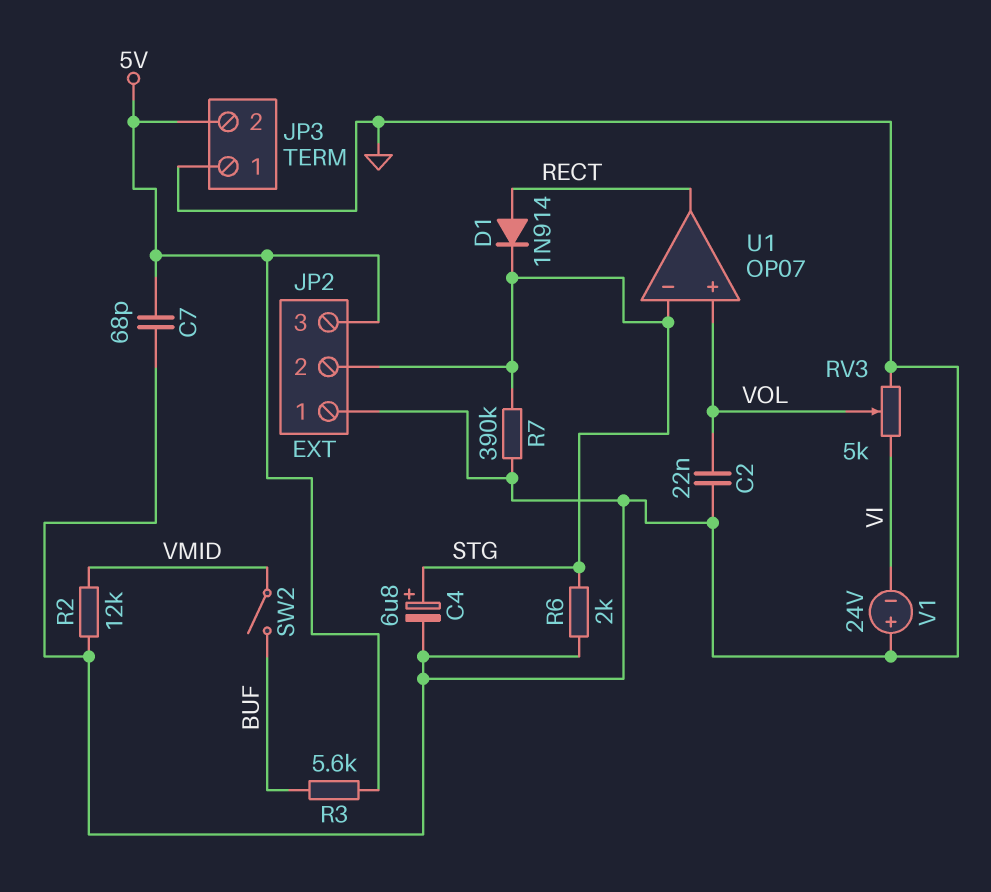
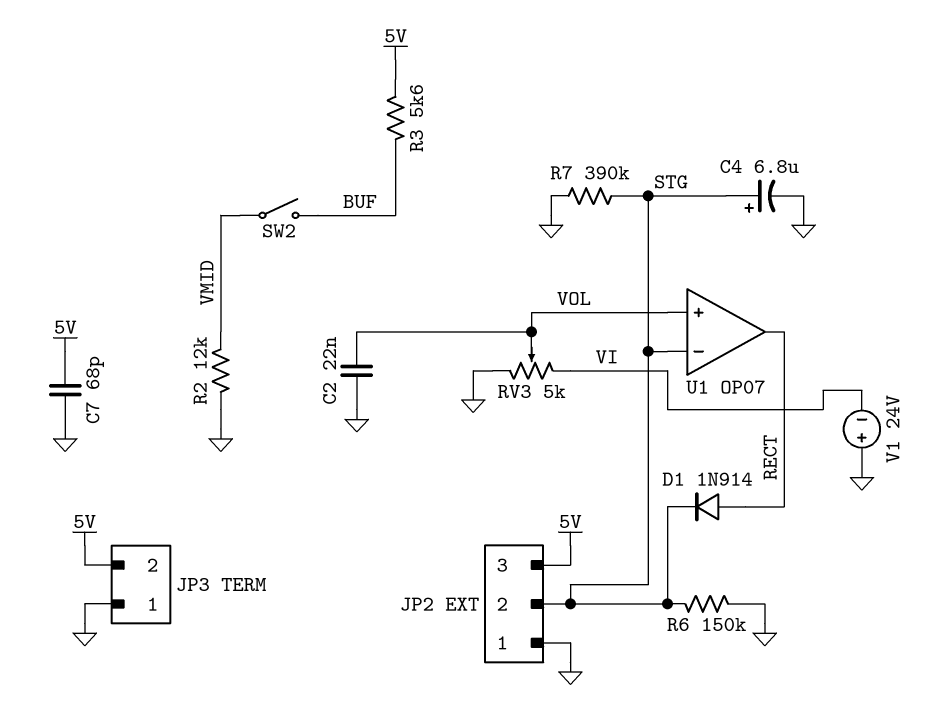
R6: 2k (GND, STG) -> 150k (GND, STG)

